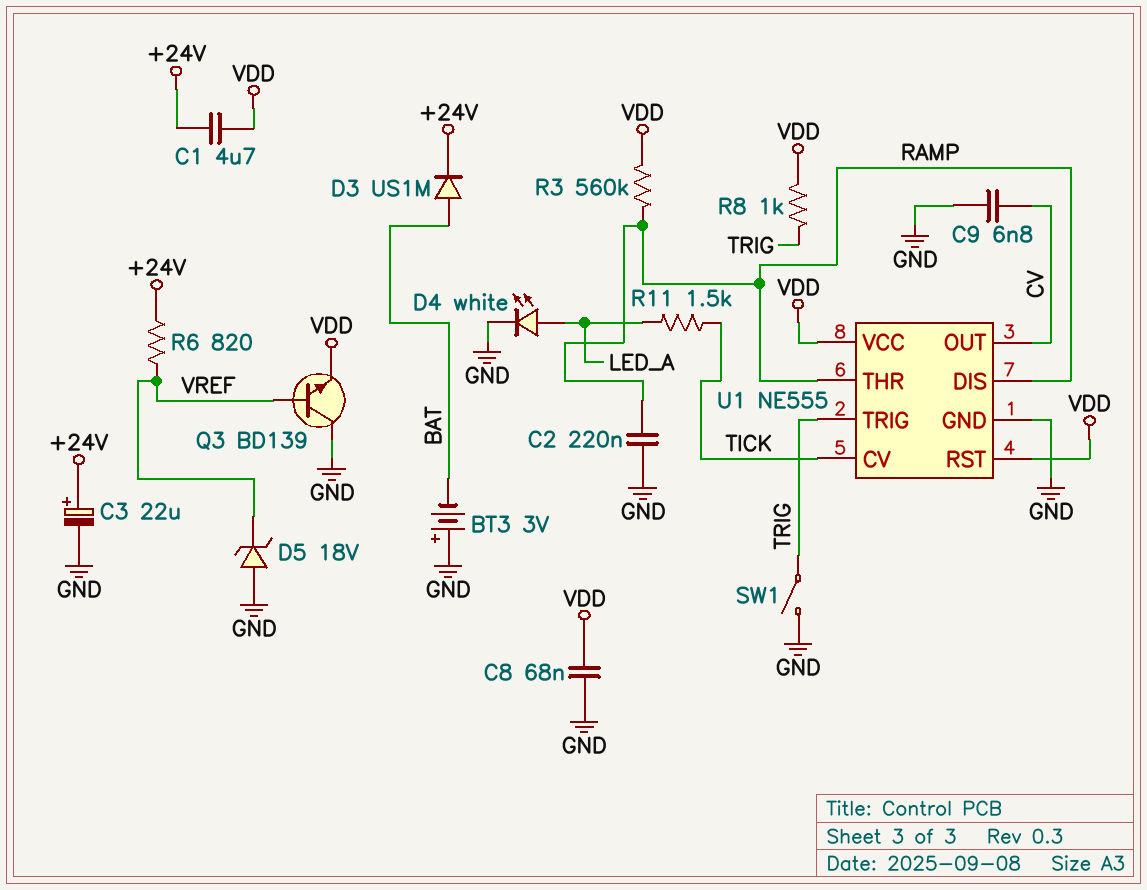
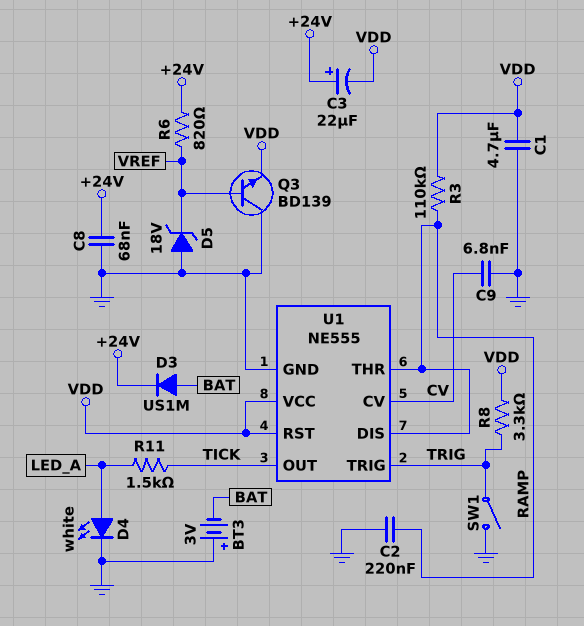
C1: 4.7uF (+24V, VDD) -> 4.7uF (GND, VDD)
C3: 22uF (plus +24V, minus GND) -> 22uF (plus +24V, minus VDD)
C8: 68nF (GND, VDD) -> 68nF (+24V, GND)
R3: 560k (RAMP, VDD) -> 110k (RAMP, VDD)
R8: 1k (TRIG, VDD) -> 3.3k (TRIG, VDD)
U1 pin CV: TICK -> CV
U1 pin OUT: CV -> TICK

